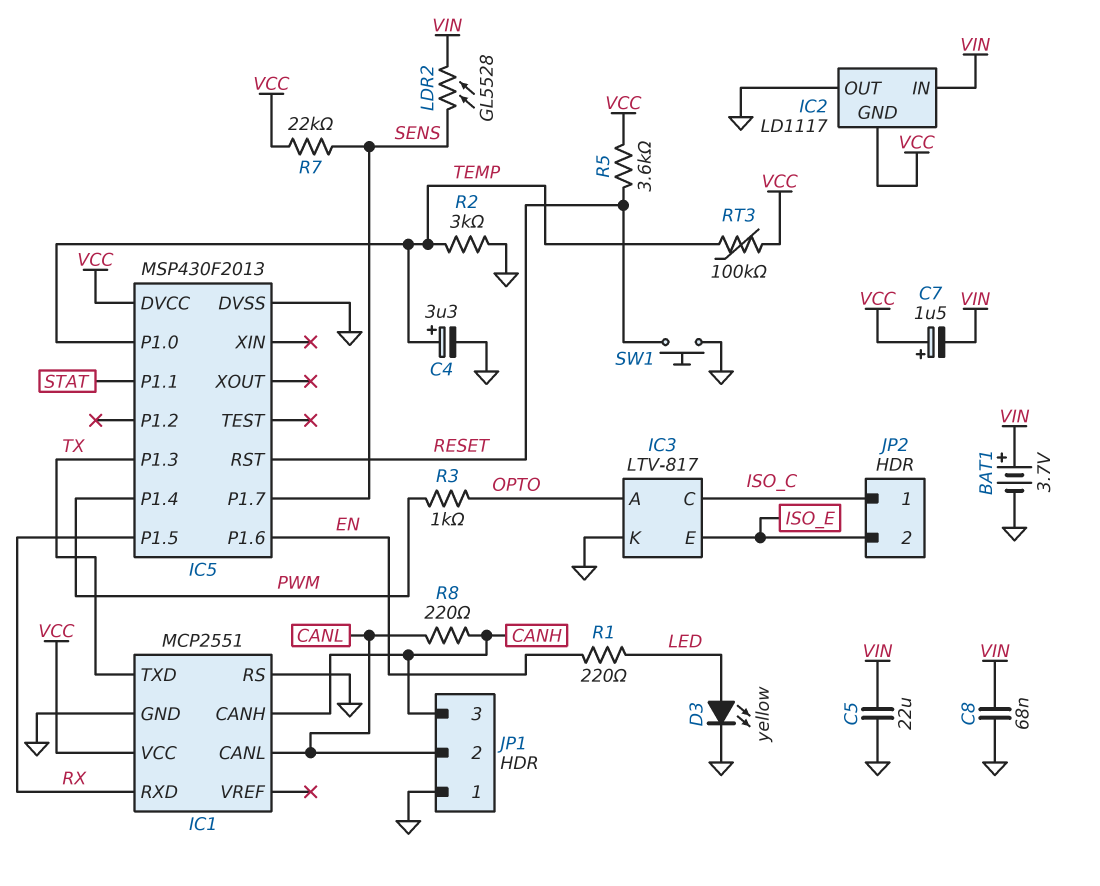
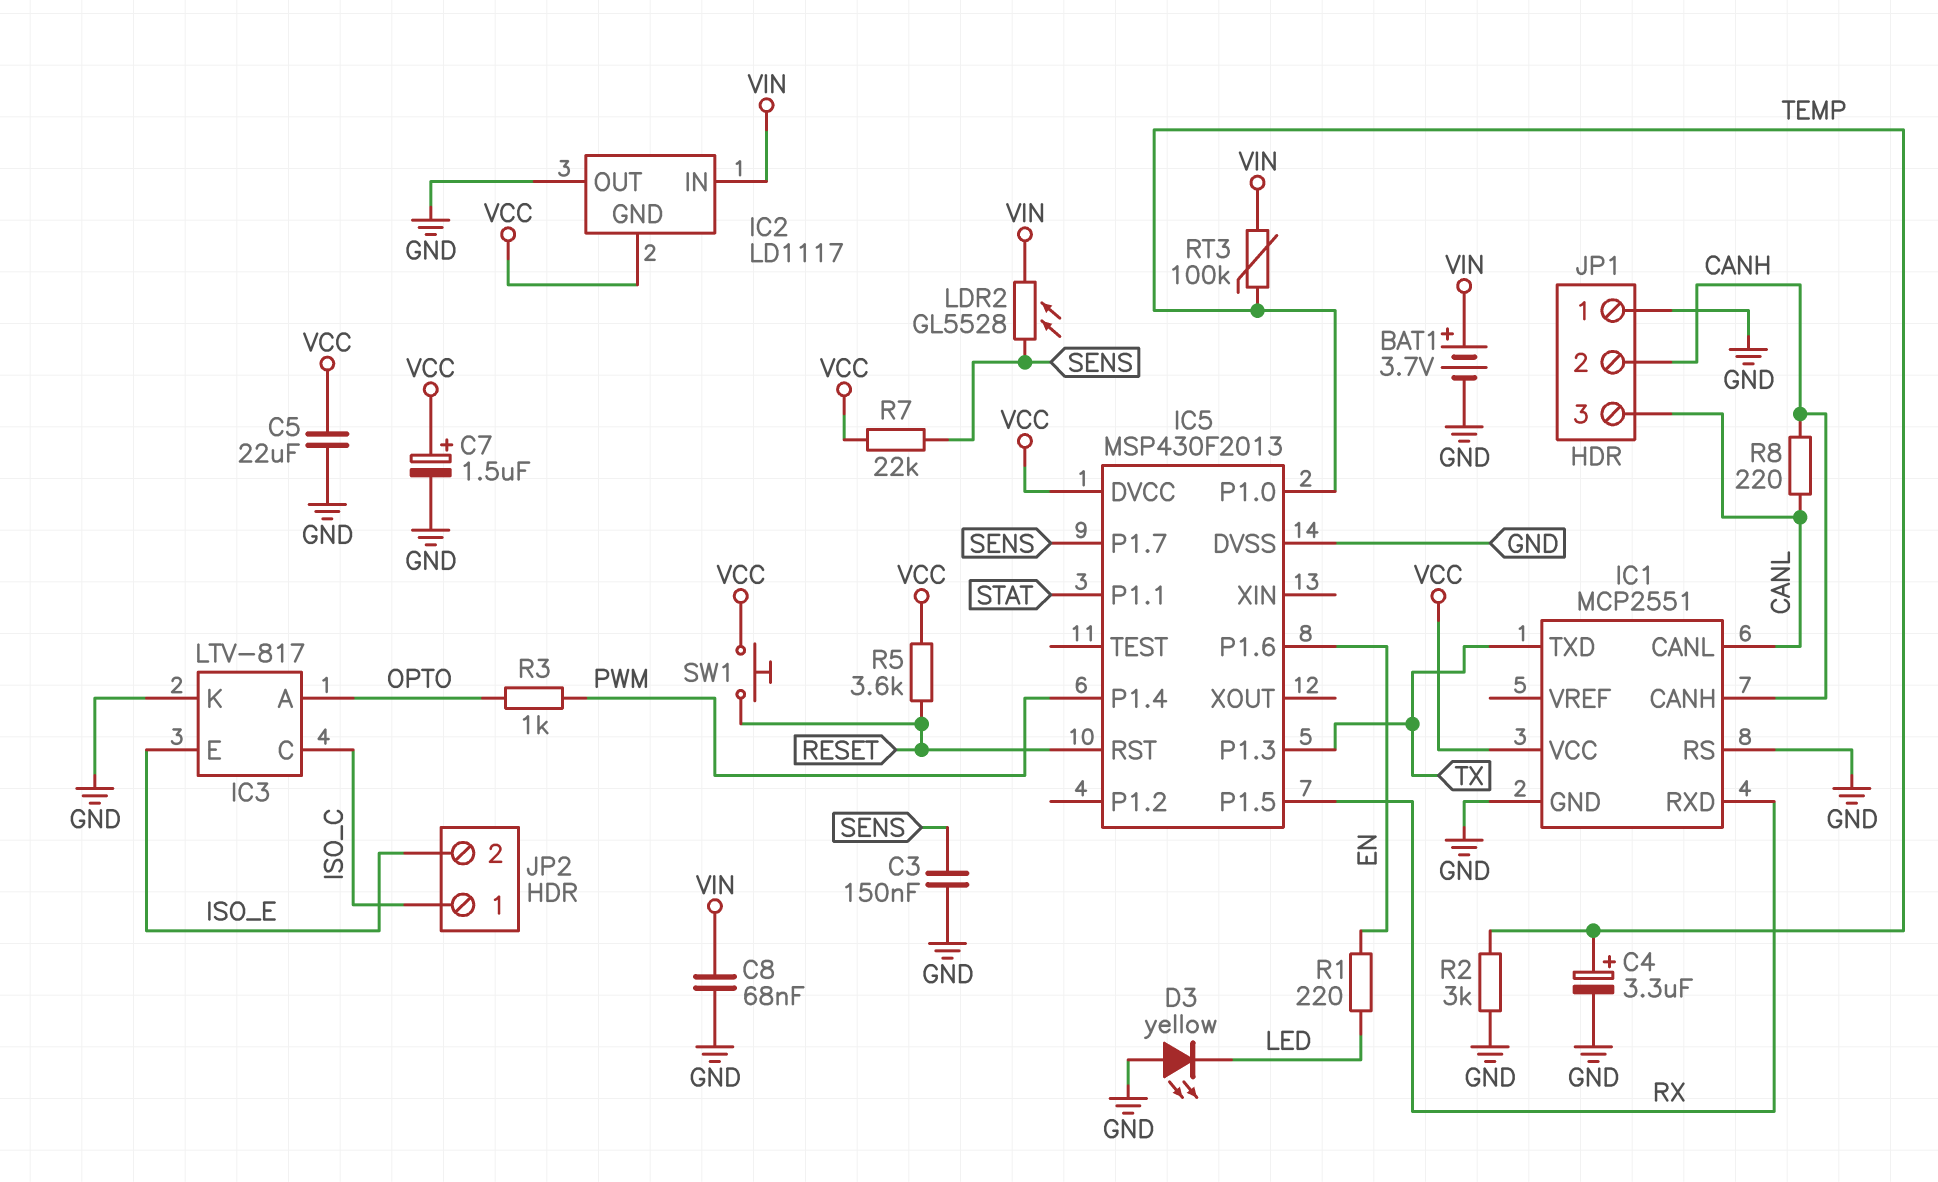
C3: none -> 150nF (GND, SENS)
C5: 22uF (GND, VIN) -> 22uF (GND, VCC)
C7: 1.5uF (plus VCC, minus VIN) -> 1.5uF (plus VCC, minus GND)
D3: LED yellow (A LED, K GND) -> LED yellow (A GND, K LED)
JP1 pin 2: CANL -> CANH
JP1 pin 3: CANH -> CANL
RT3: 100k (TEMP, VCC) -> 100k (TEMP, VIN)
SW1: button (GND, RESET) -> button (RESET, VCC)

